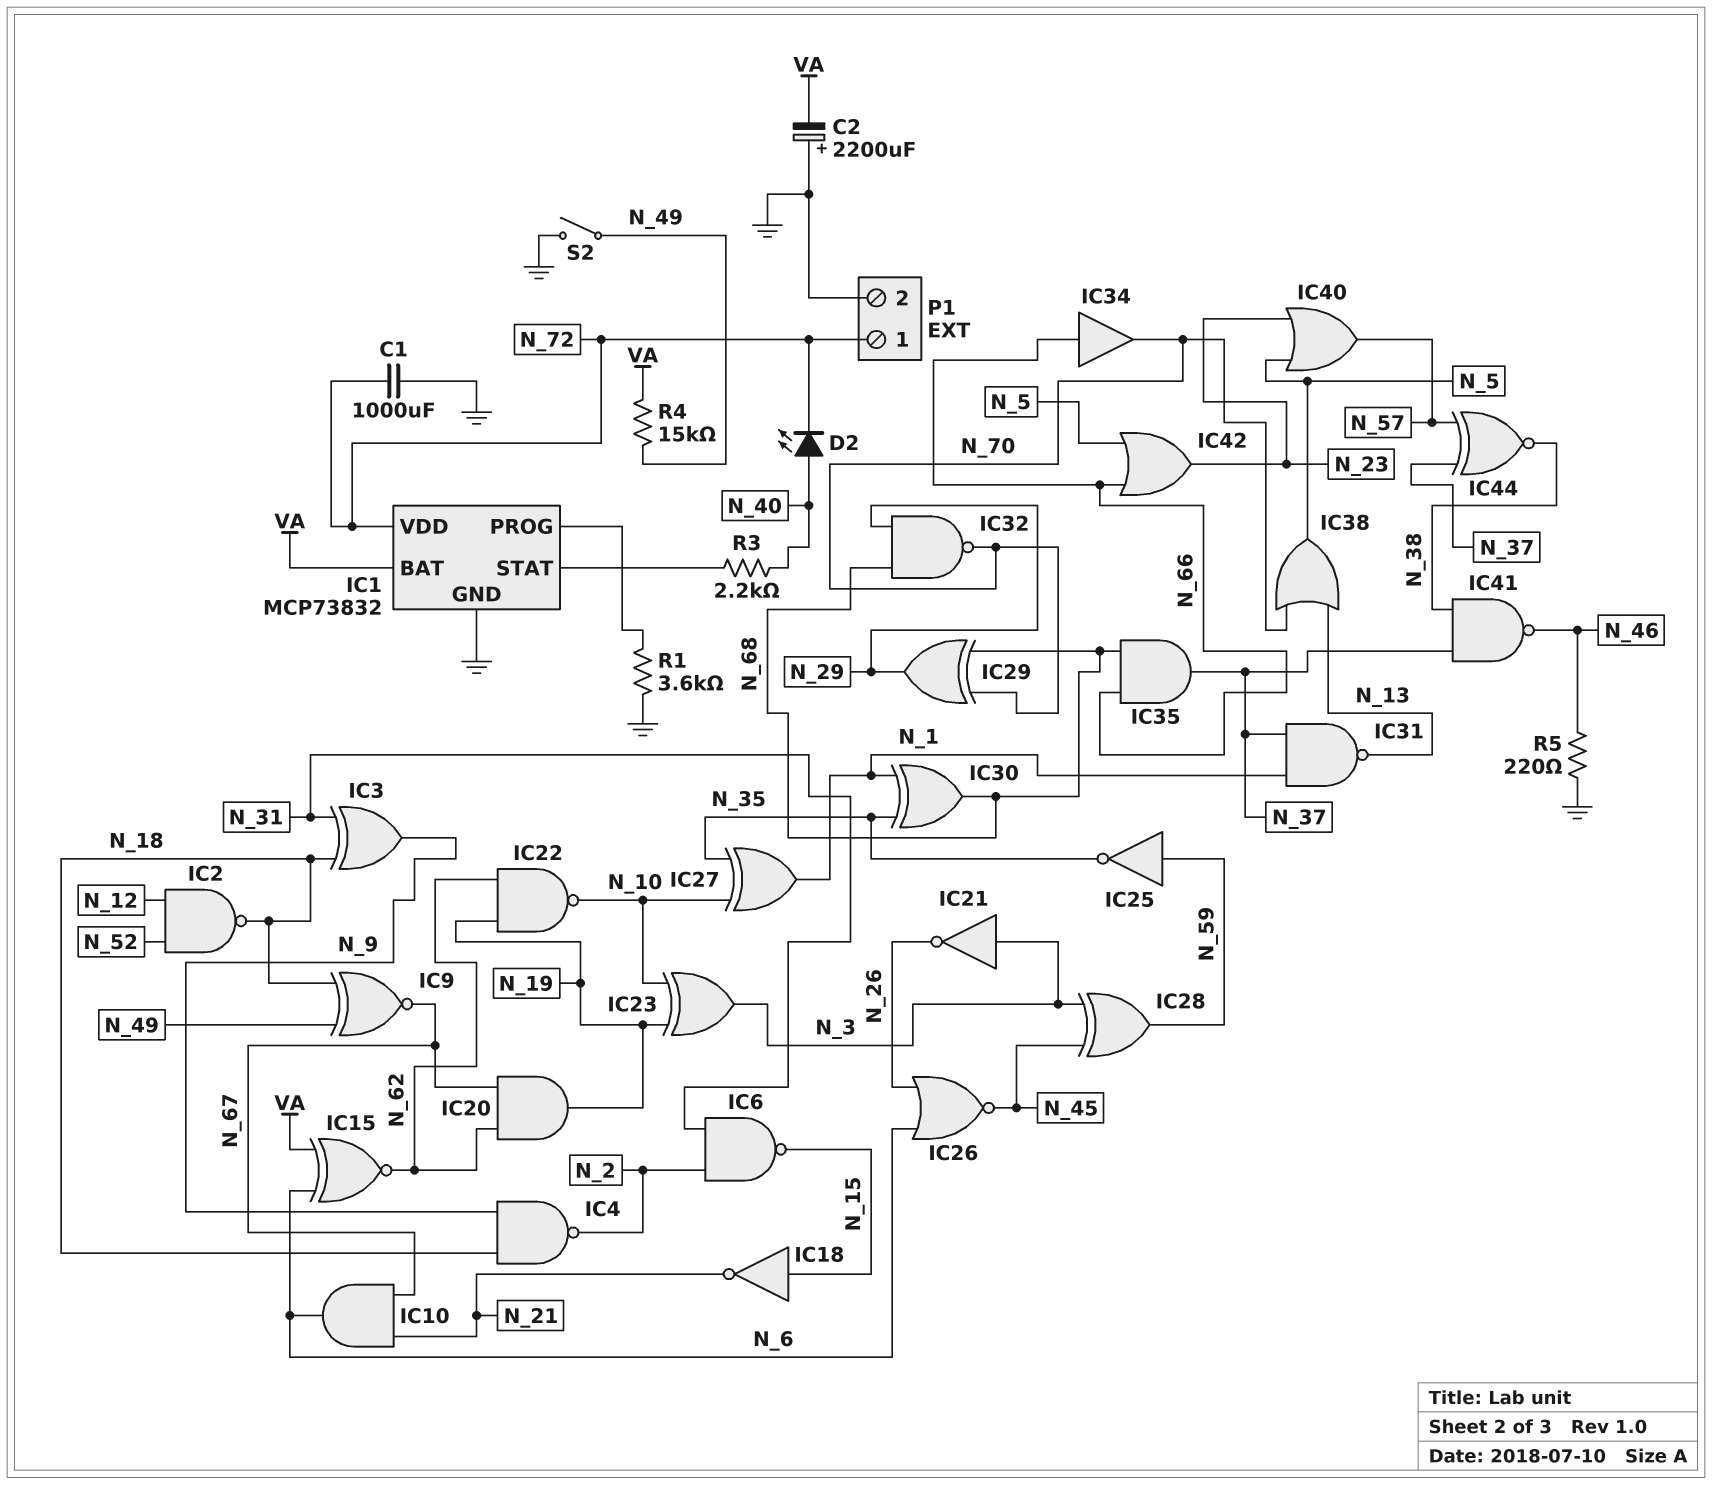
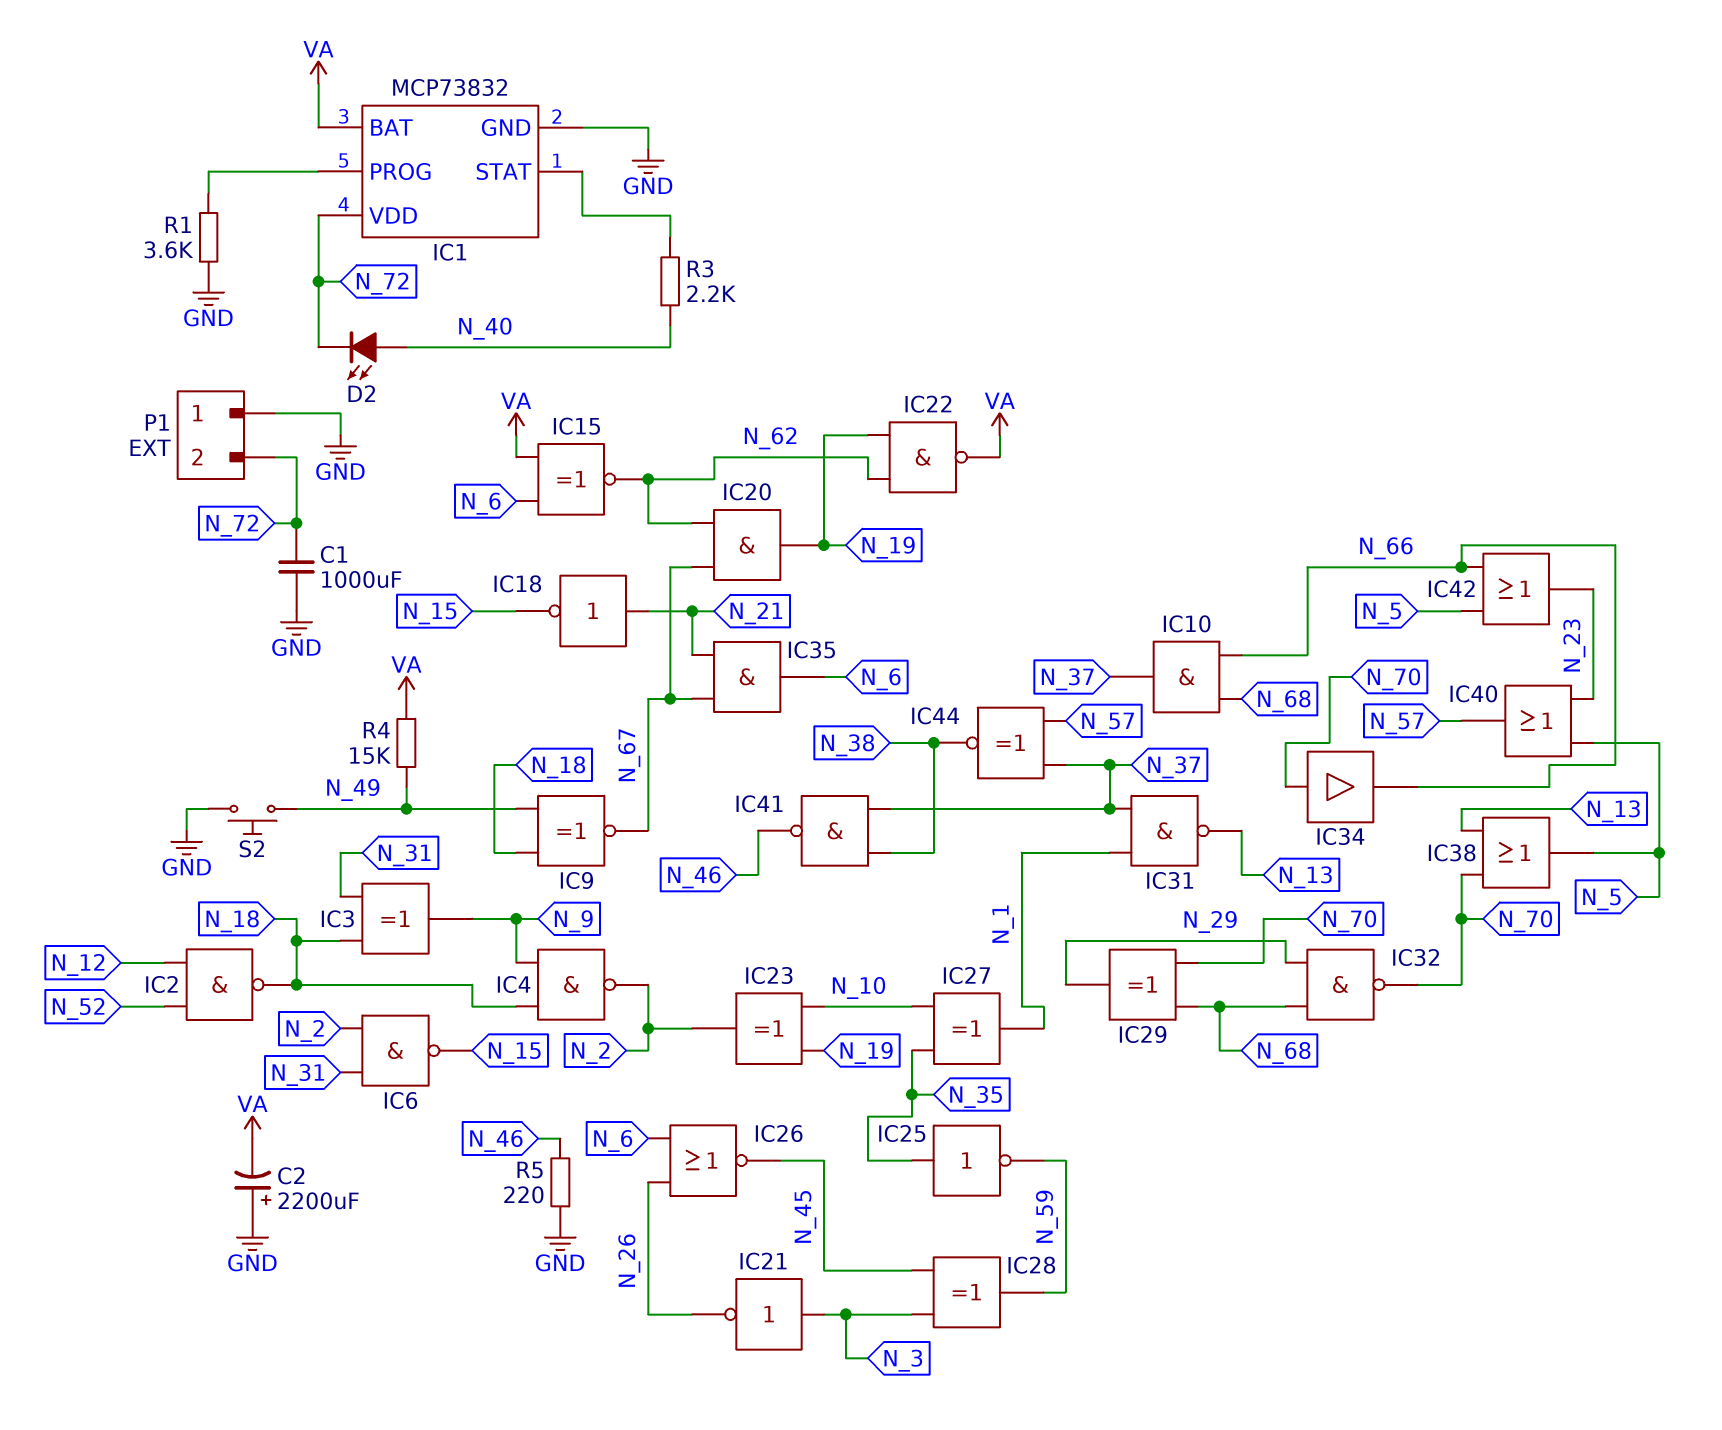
IC10: AND (in N_21, in N_67, out N_6) -> AND (in N_66, in N_68, out N_37)
IC18: NOT (in N_15, out N_21) -> NOT (in N_21, out N_15)
IC22: NAND (in N_19, in N_62, out N_10) -> NAND (in N_19, in N_62, out VA)
IC23: XOR (in N_10, in N_19, out N_3) -> XOR (in N_10, in N_19, out N_2)
IC25: NOT (in N_59, out N_35) -> NOT (in N_35, out N_59)
IC30: XOR (in N_1, in N_35, out N_68) -> none
IC34: buffer (in N_66, out N_70) -> buffer (in N_70, out N_66)
IC35: AND (in N_66, in N_68, out N_37) -> AND (in N_21, in N_67, out N_6)
P1 pin 1: N_72 -> GND
P1 pin 2: GND -> N_72
S2: switch (GND, N_49) -> button (GND, N_49)

